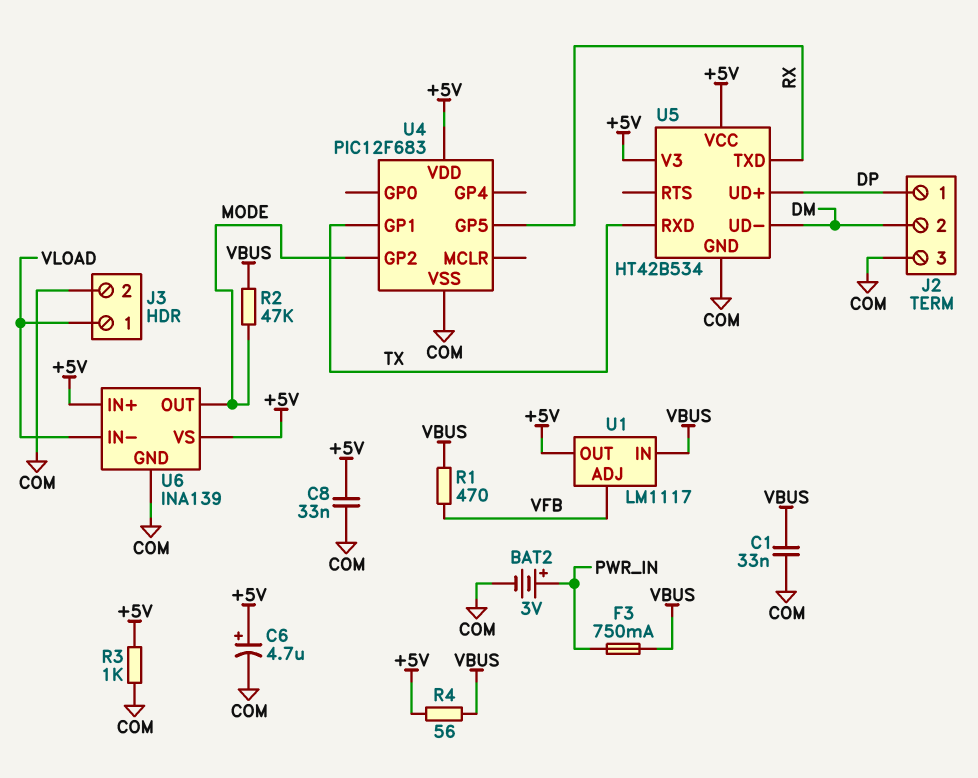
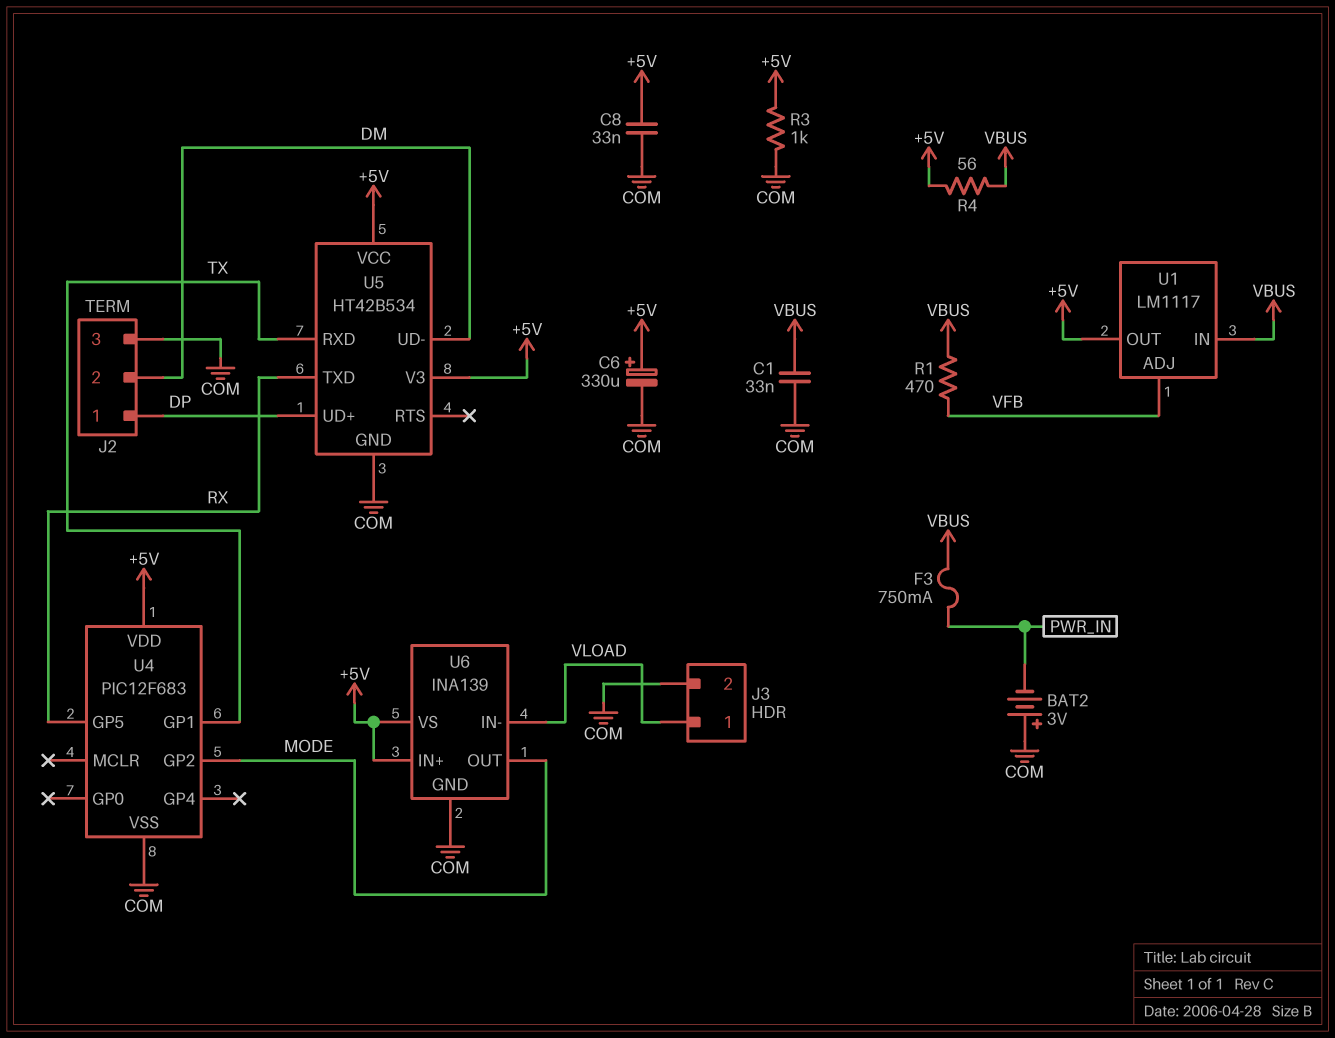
BAT2: 3V (plus PWR_IN, minus COM) -> 3V (plus COM, minus PWR_IN)
C6: 4.7uF (plus +5V, minus COM) -> 330uF (plus +5V, minus COM)
R2: 47k (MODE, VBUS) -> none

